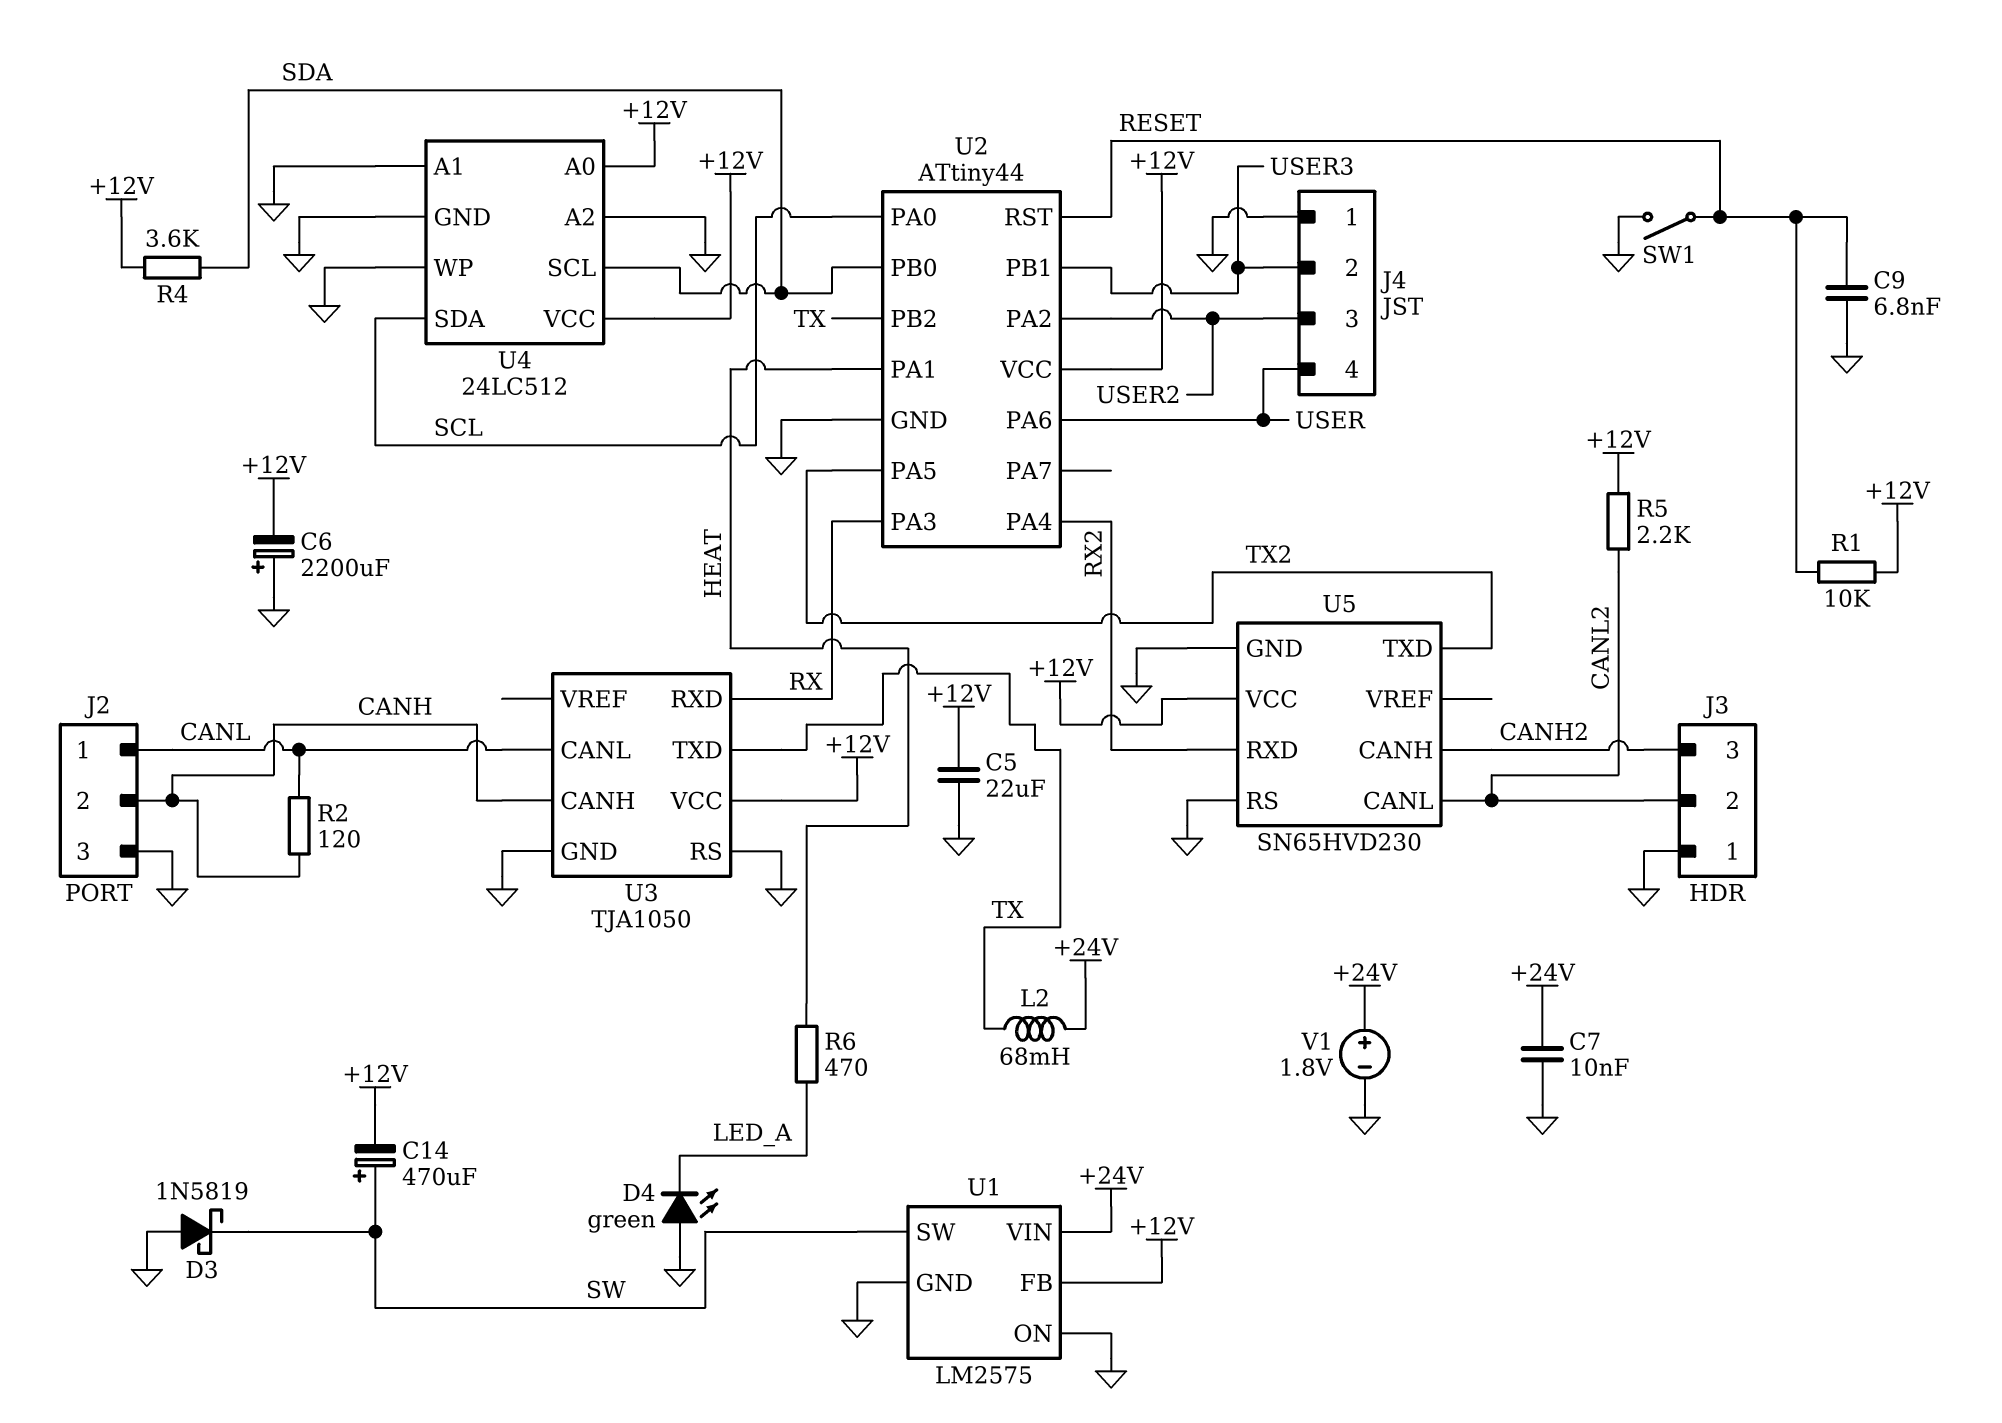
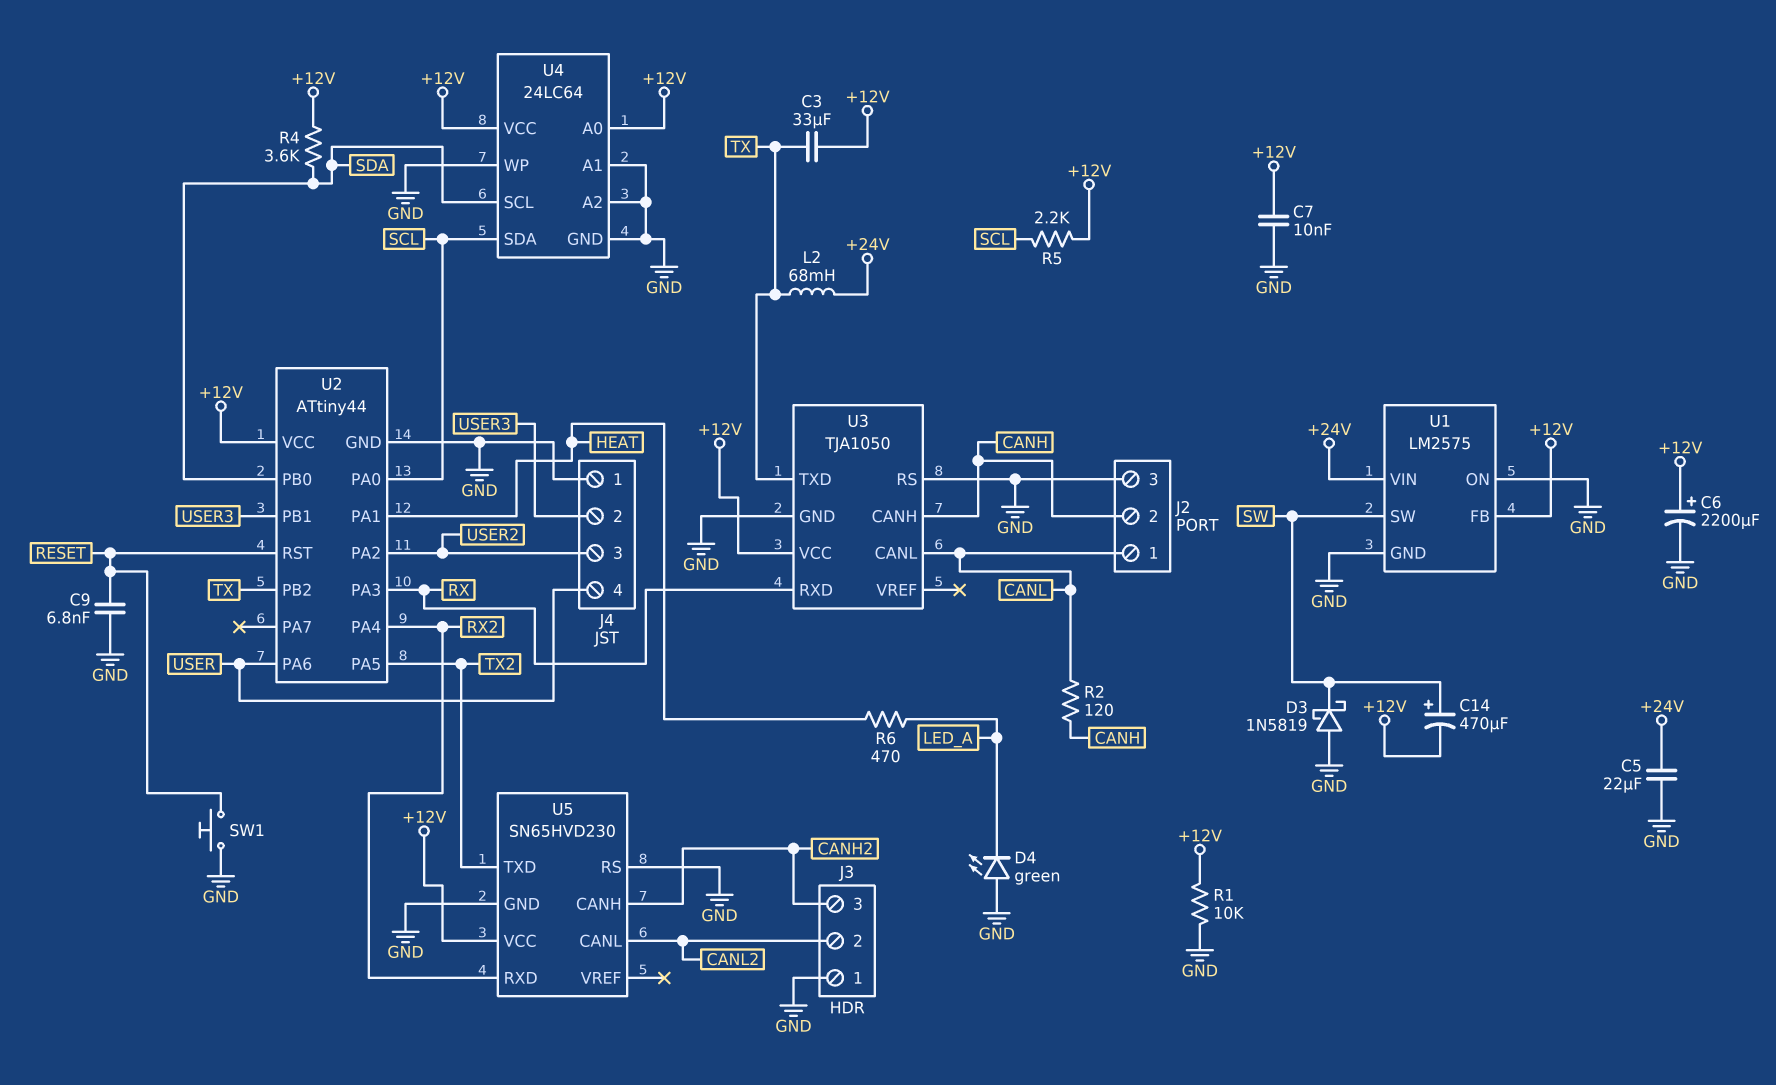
C3: none -> 33uF (+12V, TX)
C5: 22uF (+12V, GND) -> 22uF (+24V, GND)
C6: 2200uF (plus GND, minus +12V) -> 2200uF (plus +12V, minus GND)
C7: 10nF (+24V, GND) -> 10nF (+12V, GND)
R1: 10k (+12V, RESET) -> 10k (+12V, GND)
R5: 2.2k (+12V, CANL2) -> 2.2k (+12V, SCL)
SW1: switch (GND, RESET) -> button (GND, RESET)
U4: 24LC512 -> 24LC64
V1: 1.8V (plus +24V, minus GND) -> none

